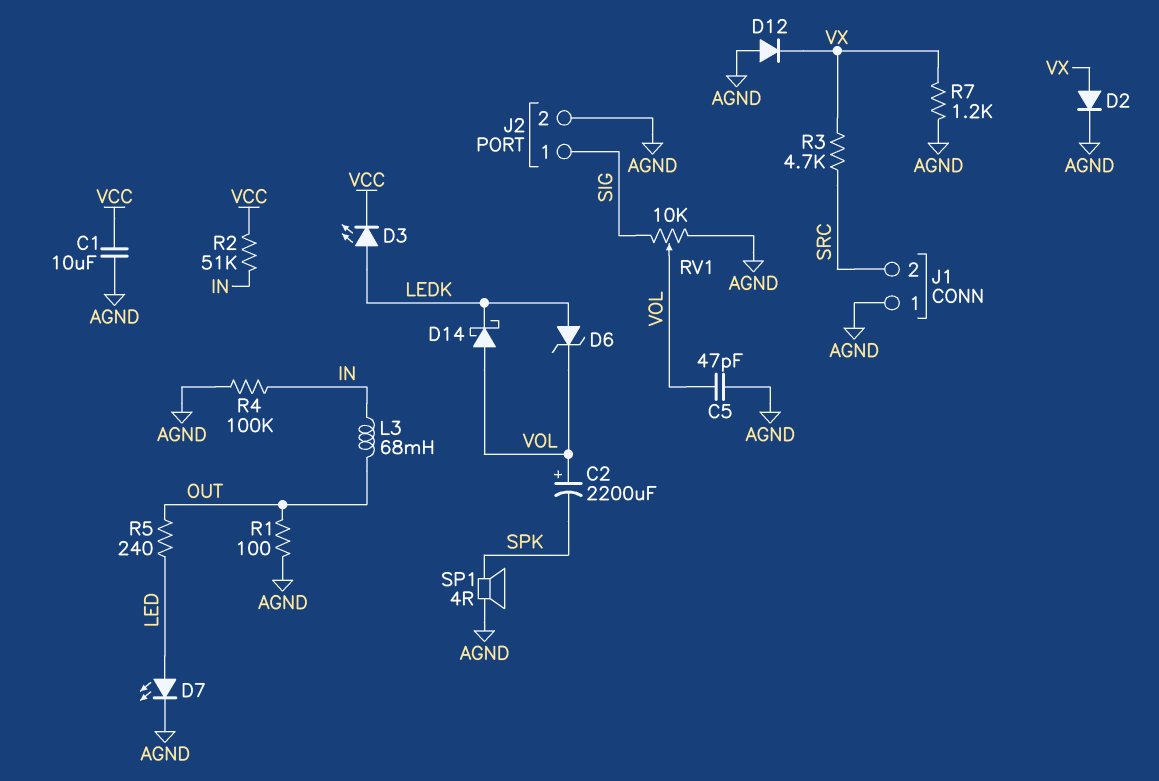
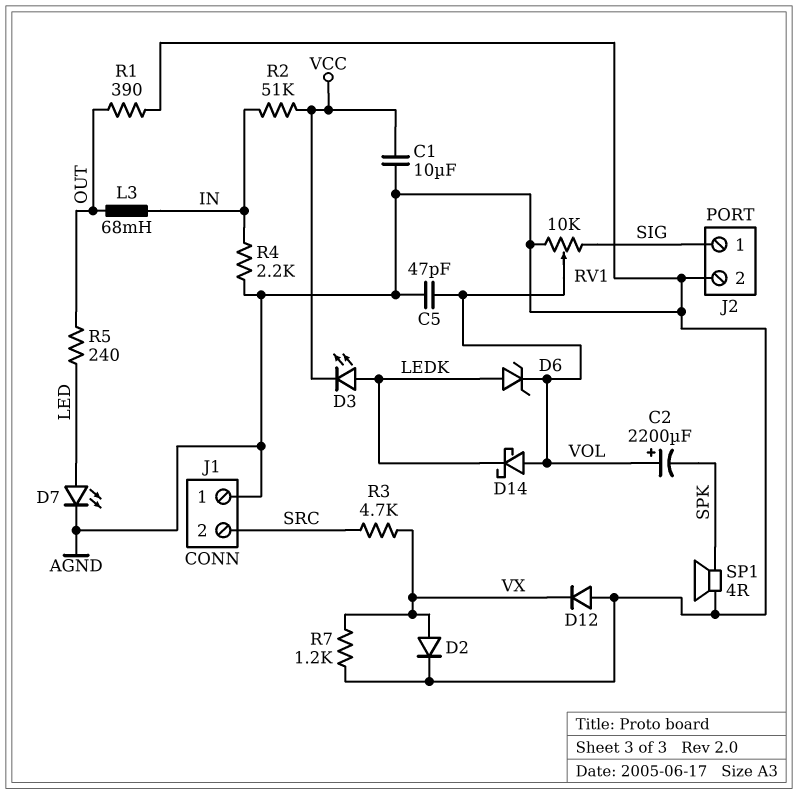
R1: 100 (AGND, OUT) -> 390 (AGND, OUT)
R4: 100k (AGND, IN) -> 2.2k (AGND, IN)

